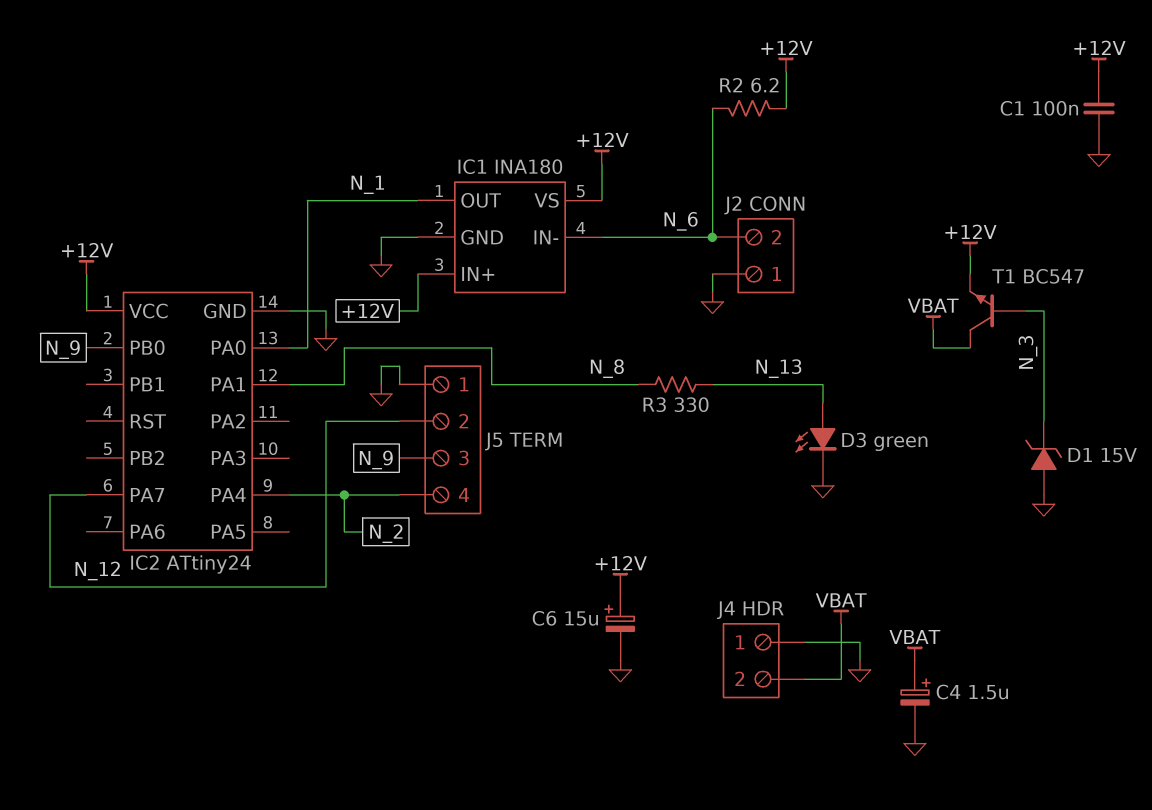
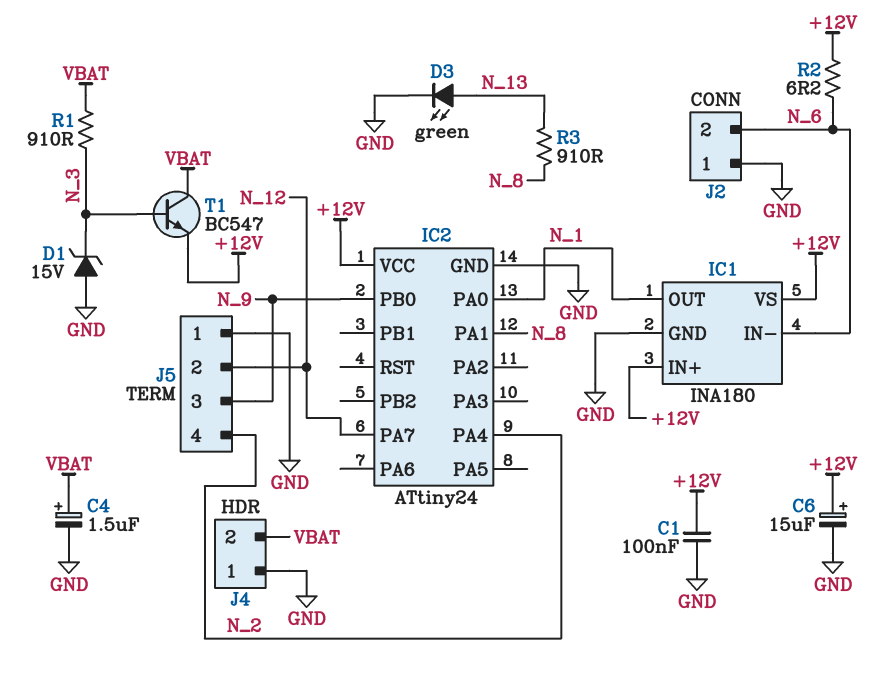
R1: none -> 910 (N_3, VBAT)
R3: 330 (N_8, N_13) -> 910 (N_8, N_13)

